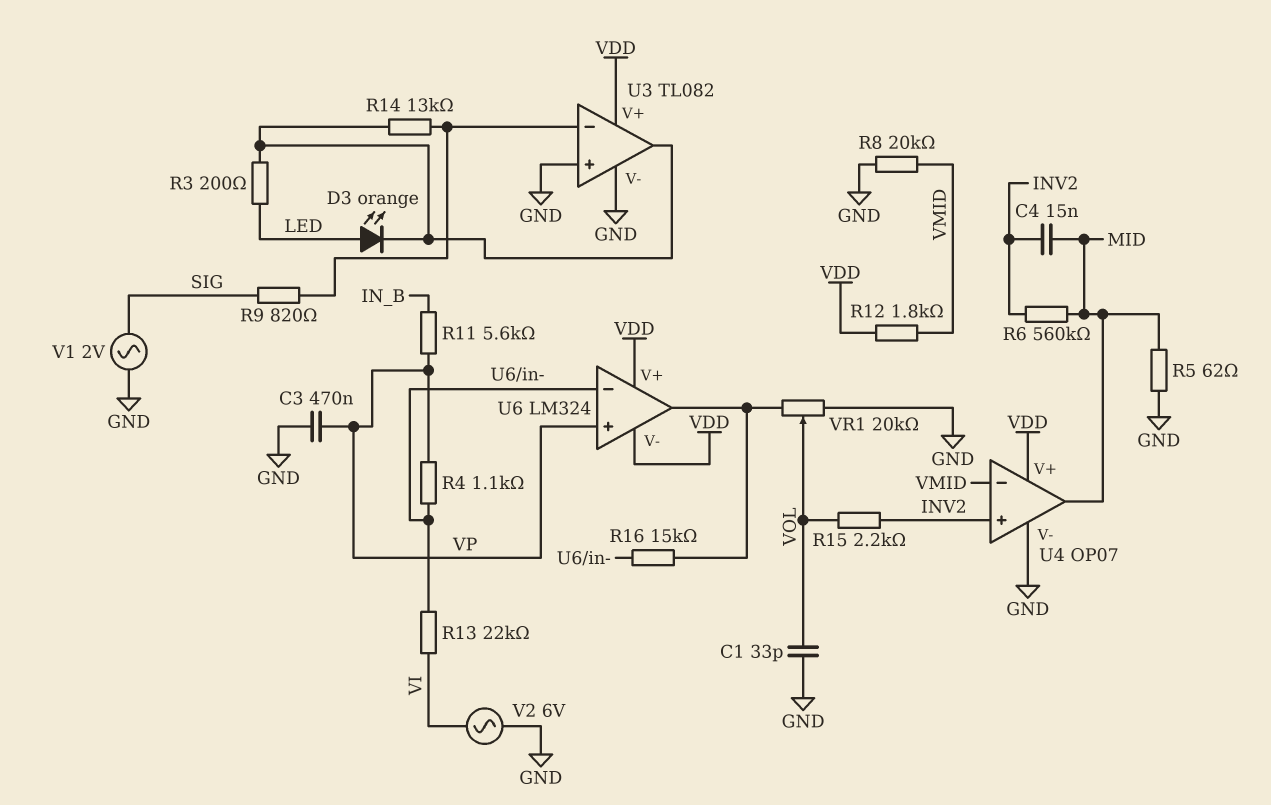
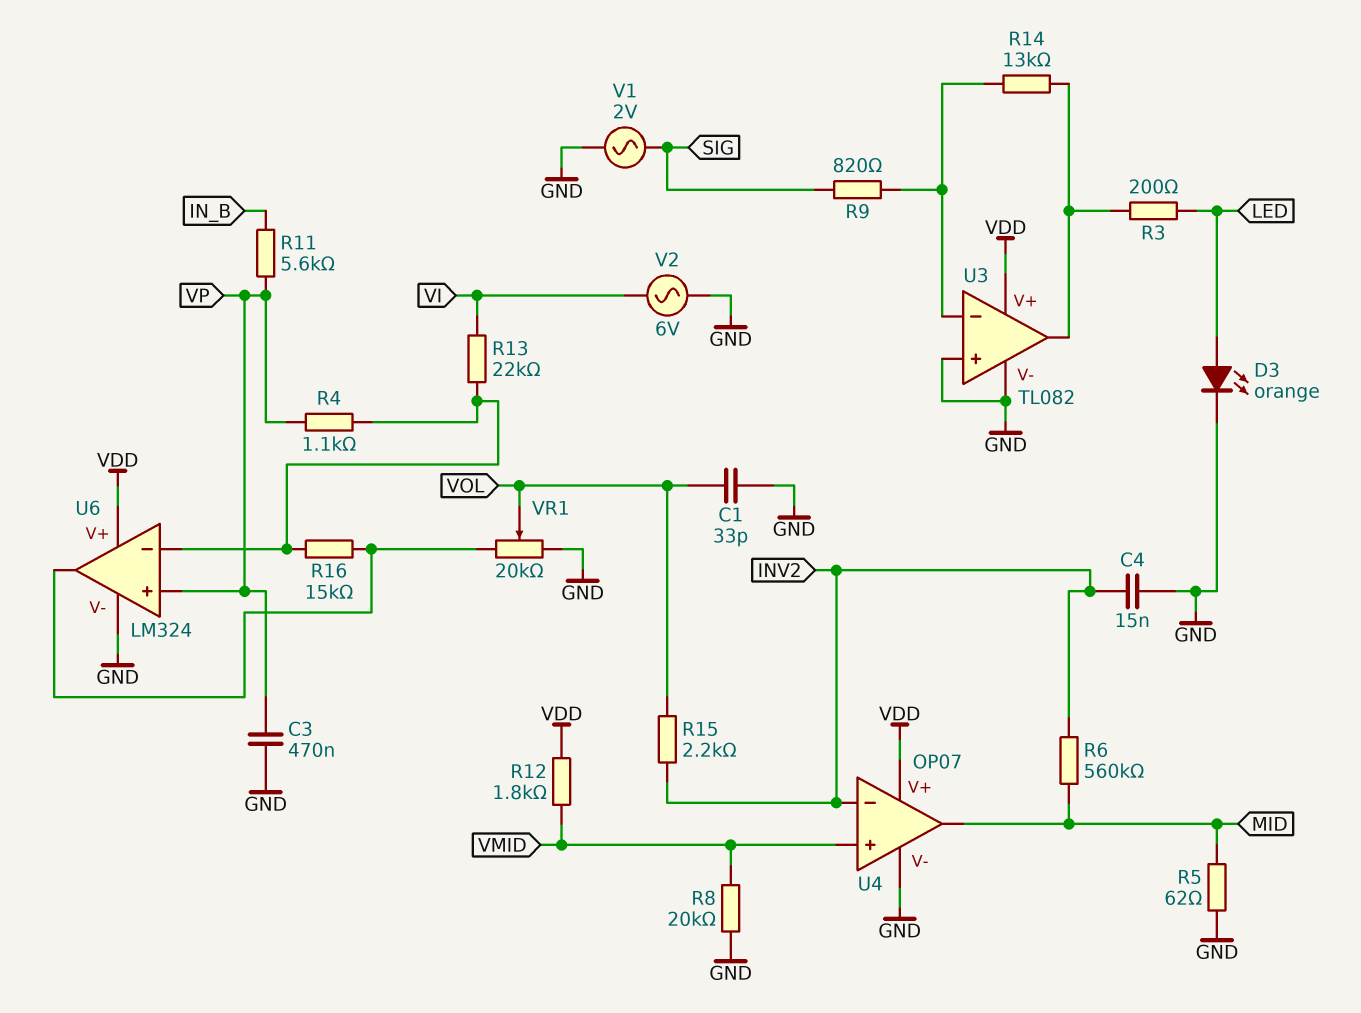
C4: 15nF (INV2, MID) -> 15nF (GND, INV2)
D3: LED orange (A LED, K U3/out) -> LED orange (A LED, K GND)
U4 pin in+: INV2 -> VMID
U4 pin in-: VMID -> INV2
U6 pin V-: VDD -> GND

